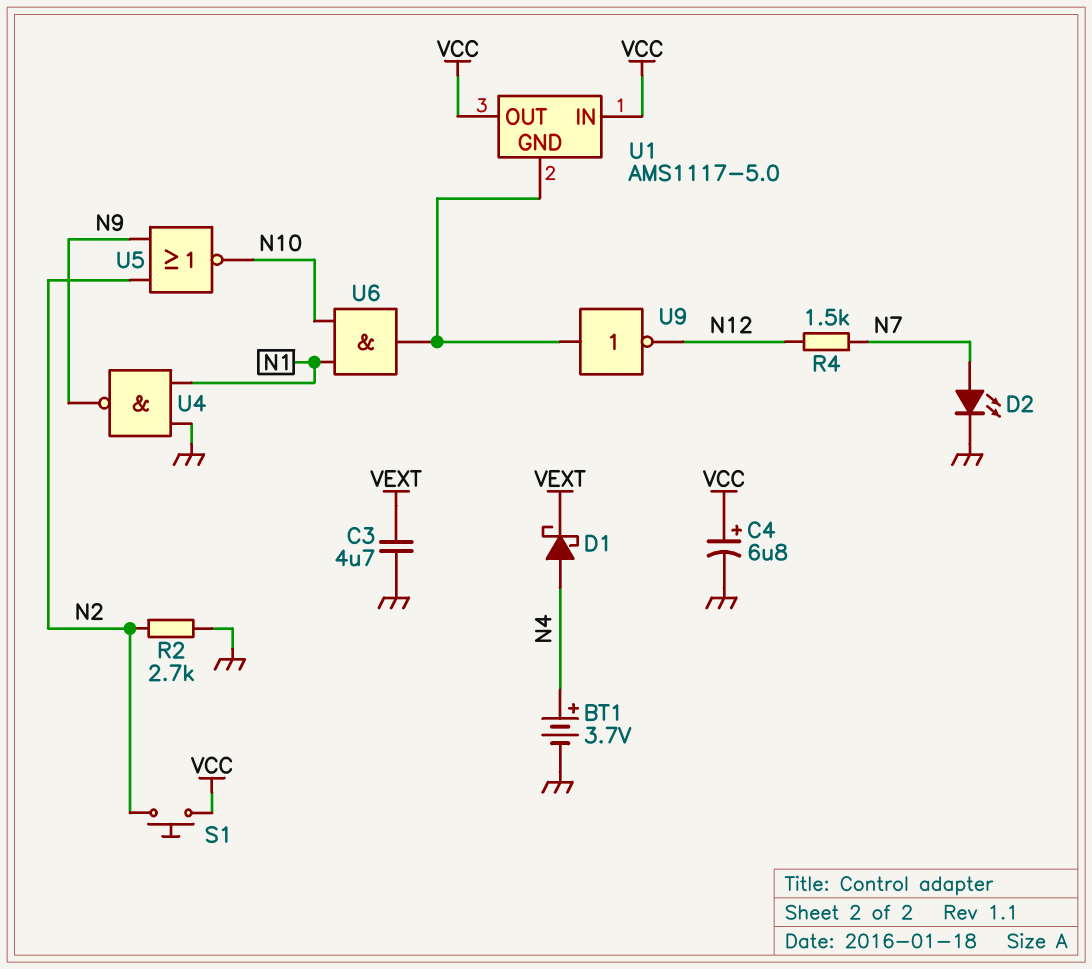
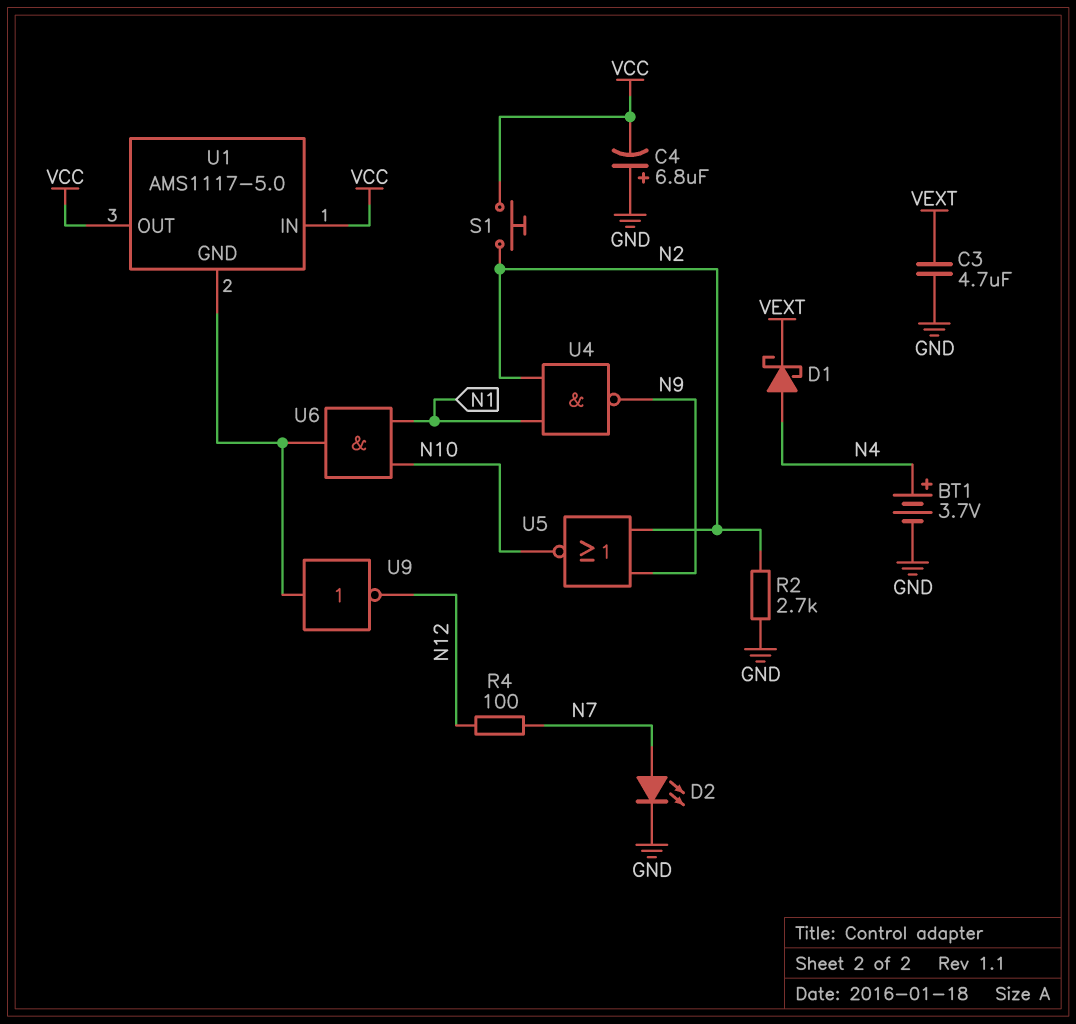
C4: 6.8uF (plus VCC, minus GND) -> 6.8uF (plus GND, minus VCC)
R4: 1.5k (N7, N12) -> 100 (N7, N12)
U4: NAND (in GND, in N1, out N9) -> NAND (in N1, in N2, out N9)

